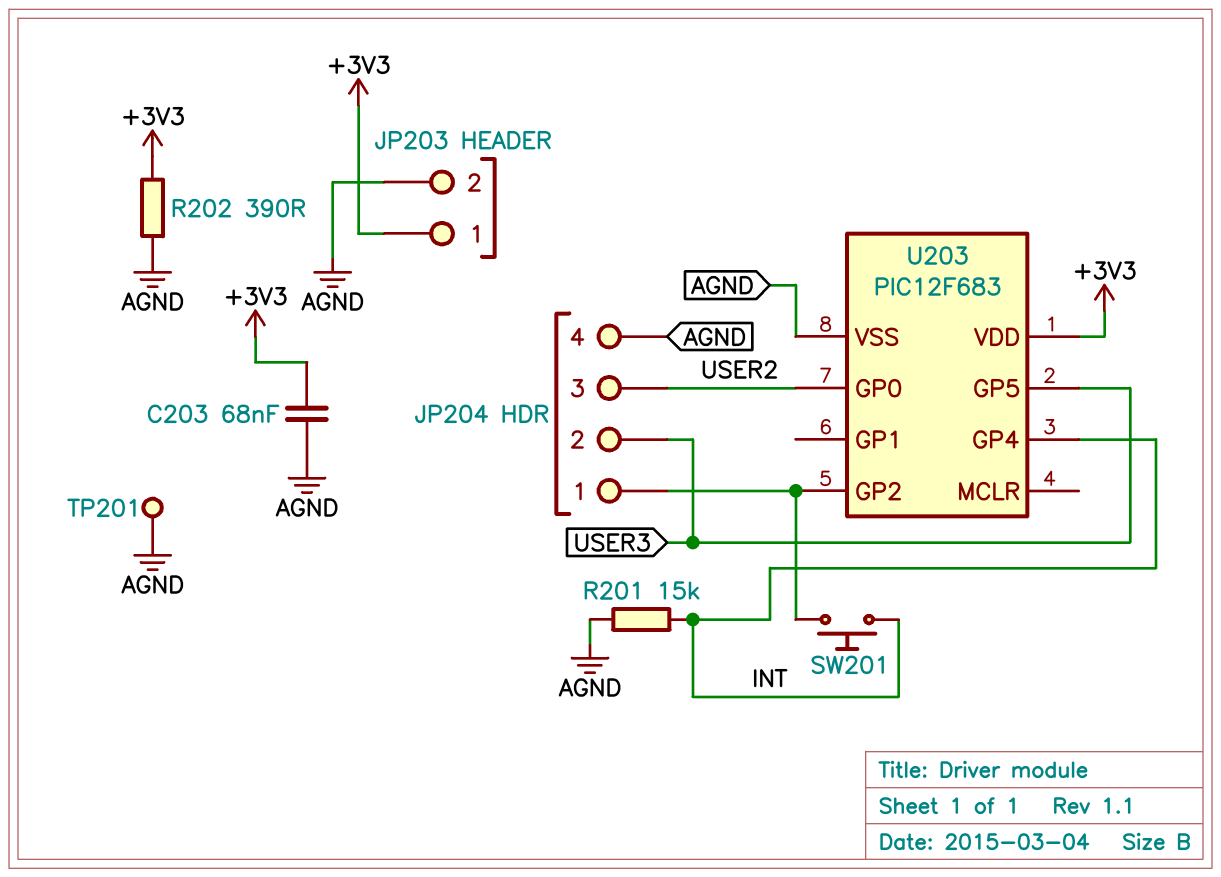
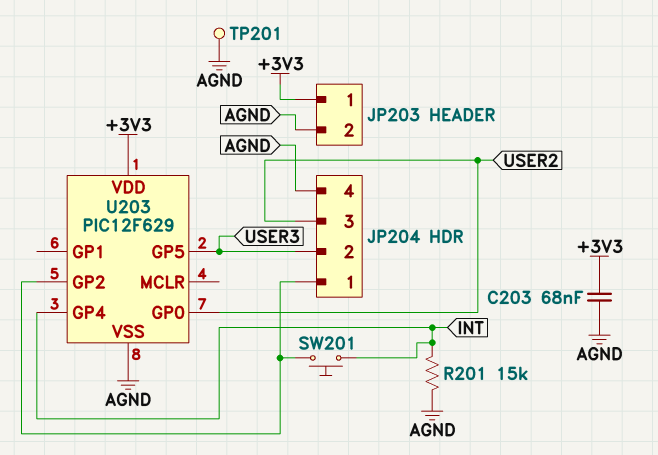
R202: 390 (+3V3, AGND) -> none
U203: PIC12F683 -> PIC12F629

